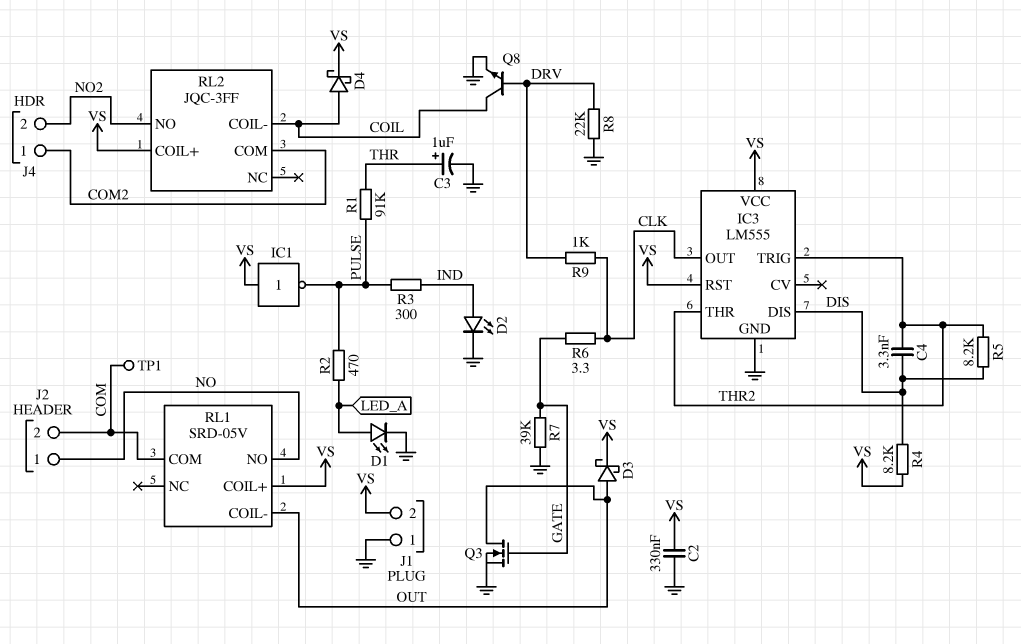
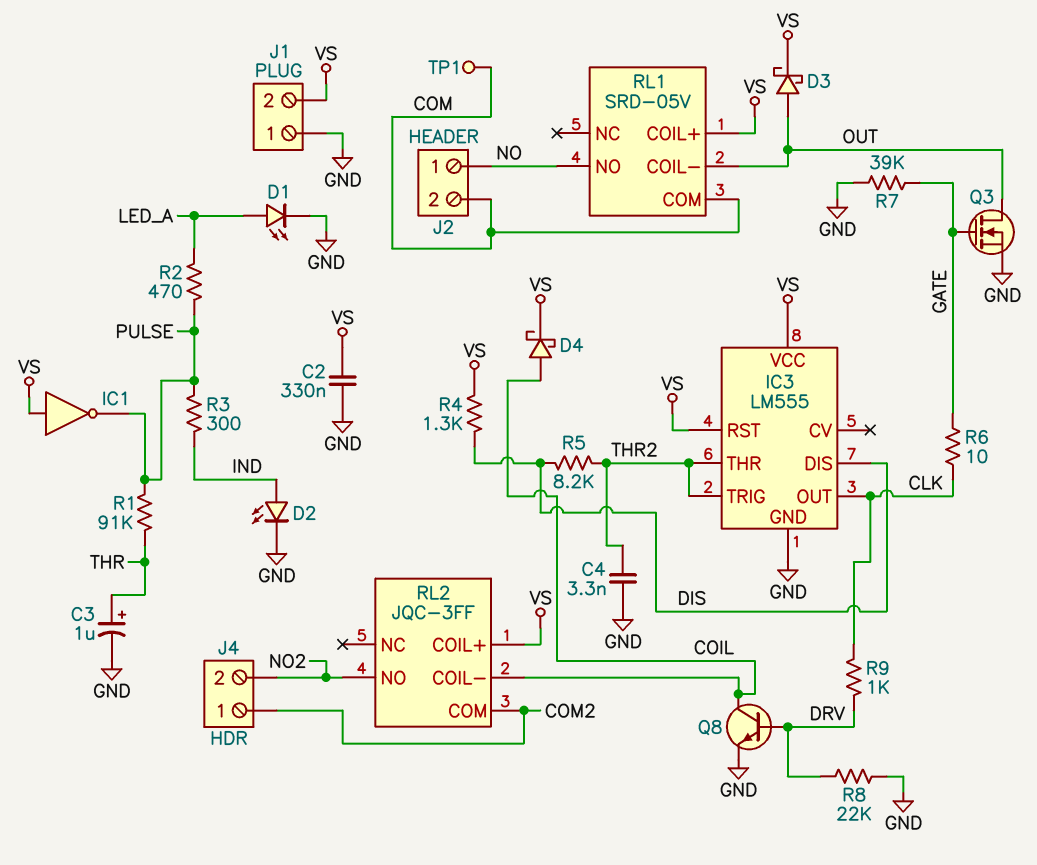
C4: 3.3nF (DIS, THR2) -> 3.3nF (GND, THR2)
R4: 8.2k (DIS, VS) -> 1.3k (DIS, VS)
R6: 3.3 (CLK, GATE) -> 10 (CLK, GATE)

